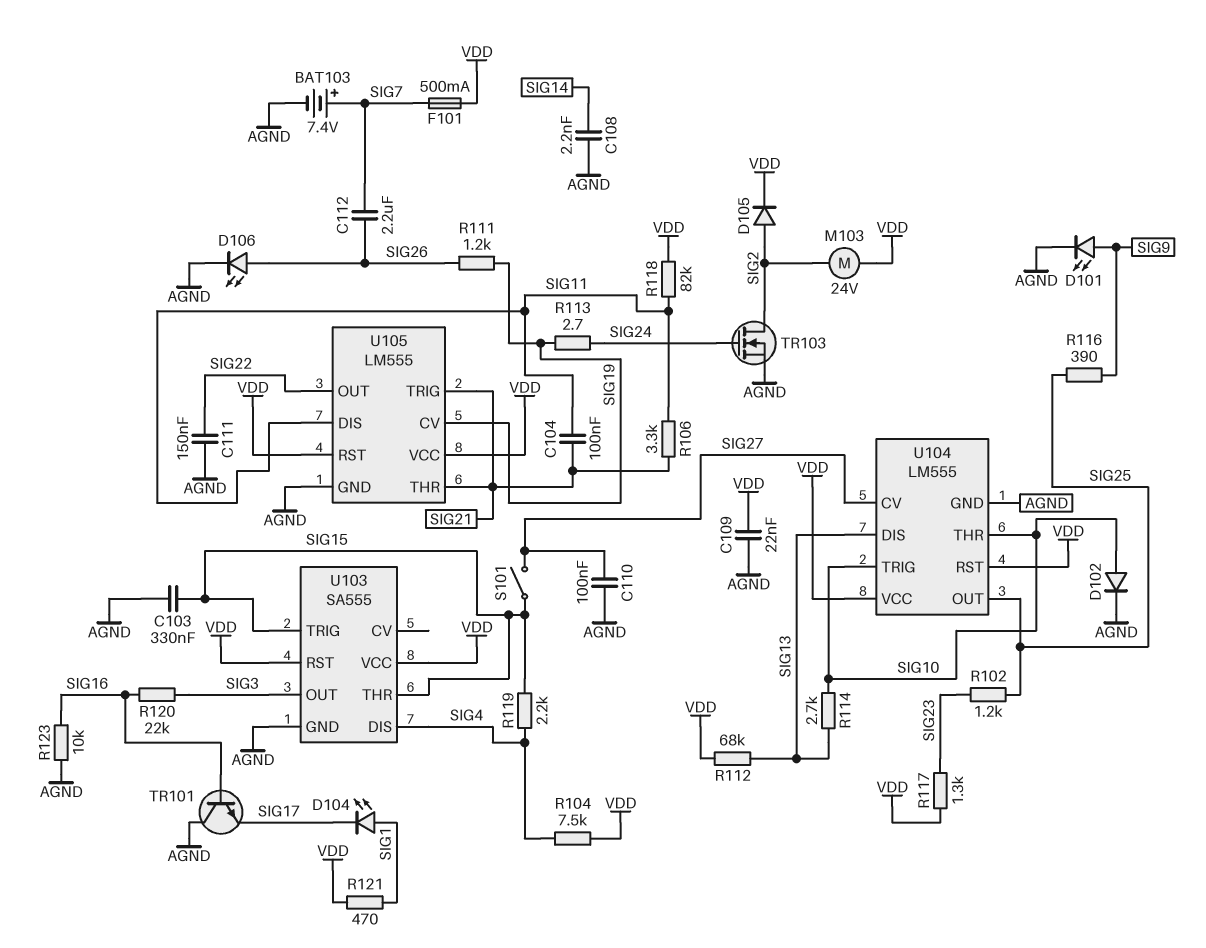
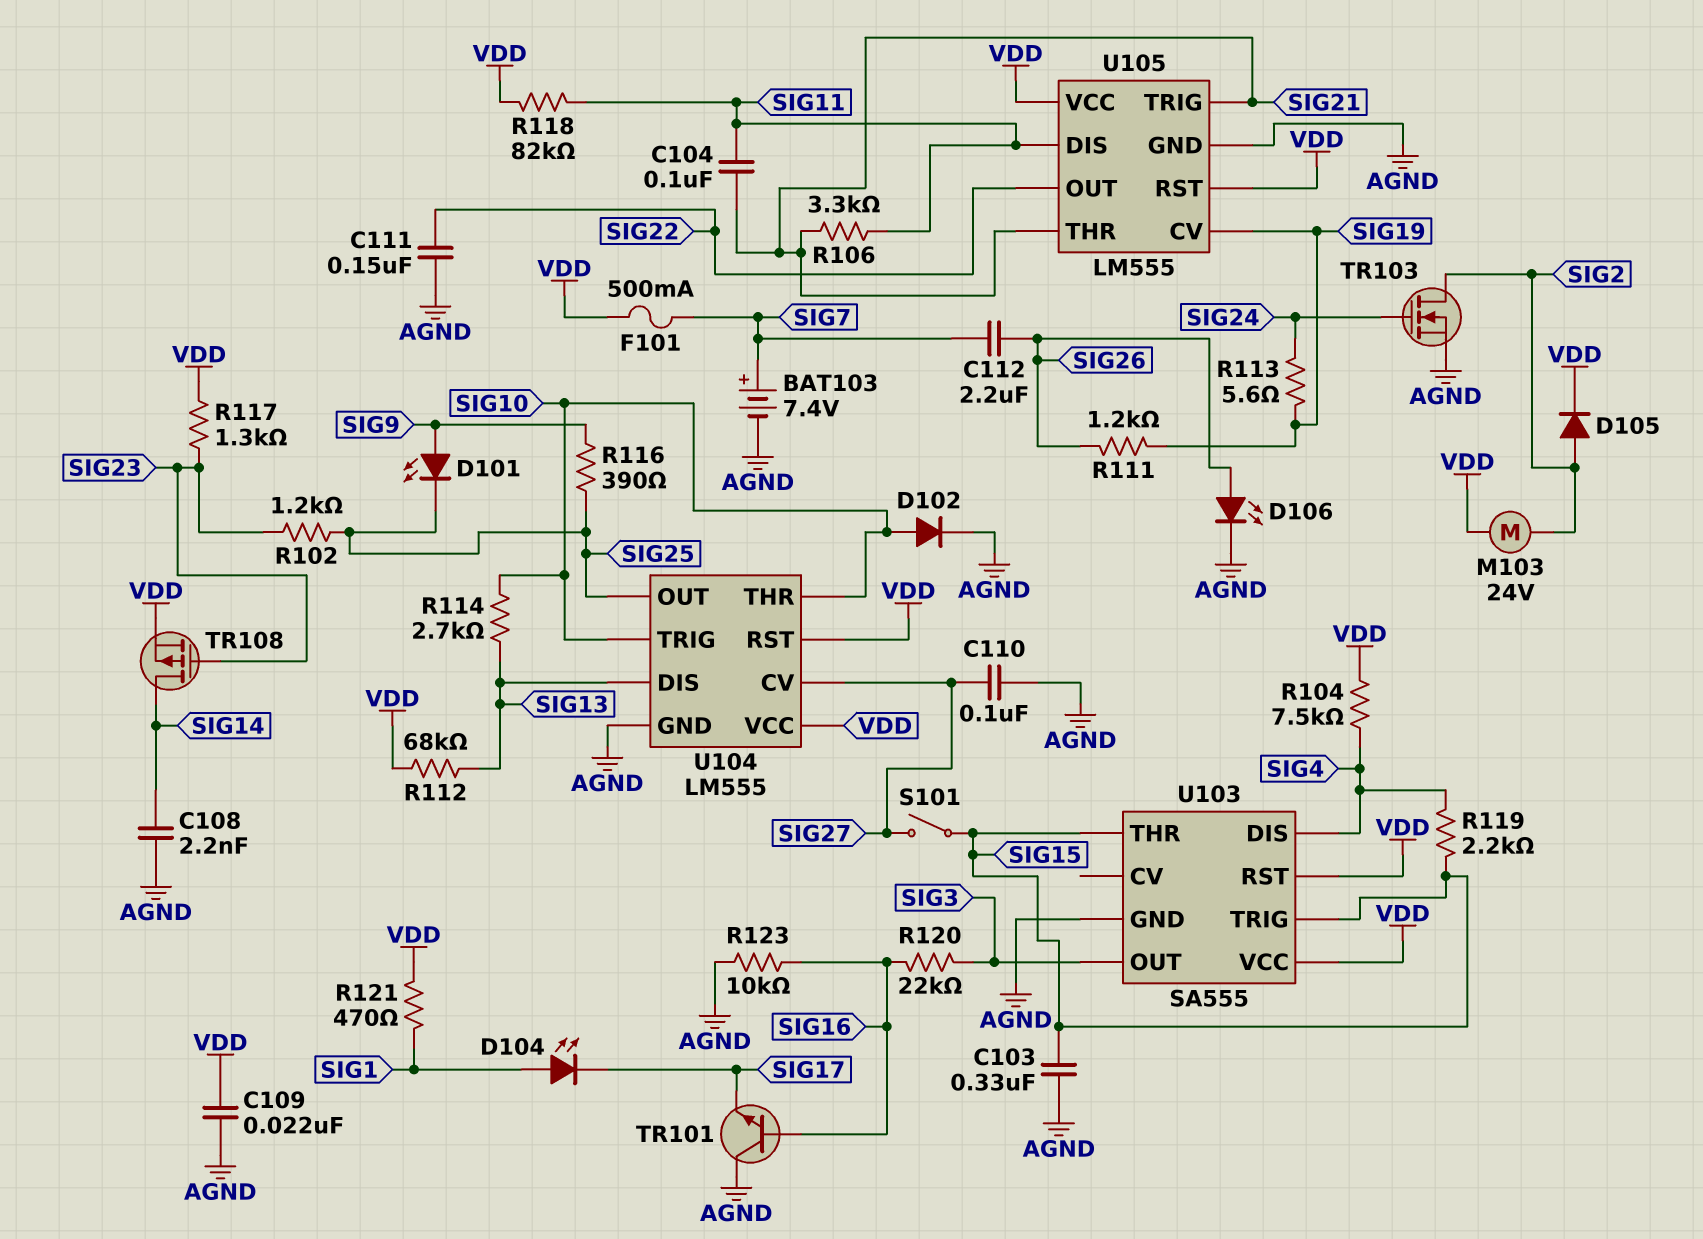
D101: LED (A SIG9, K AGND) -> LED (A SIG9, K SIG25)
R113: 2.7 (SIG19, SIG24) -> 5.6 (SIG19, SIG24)
TR108: none -> PMOS (G SIG23, D SIG14, S VDD)

